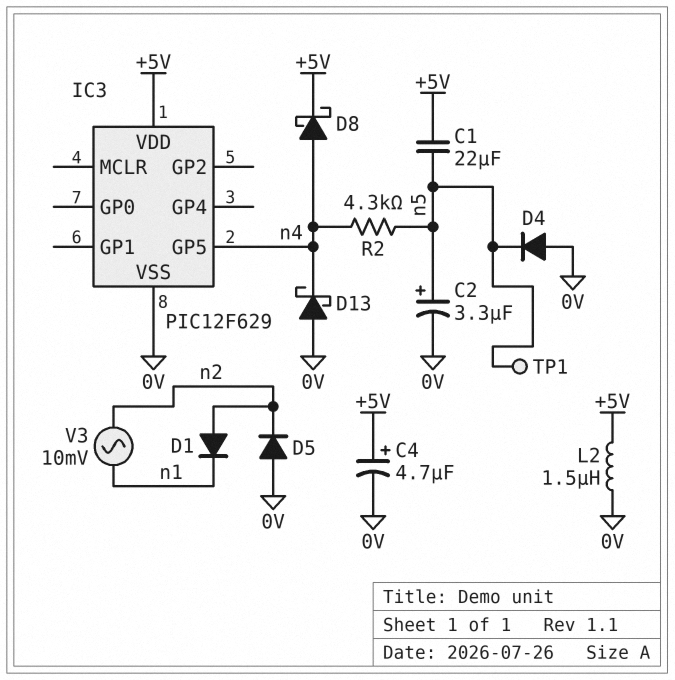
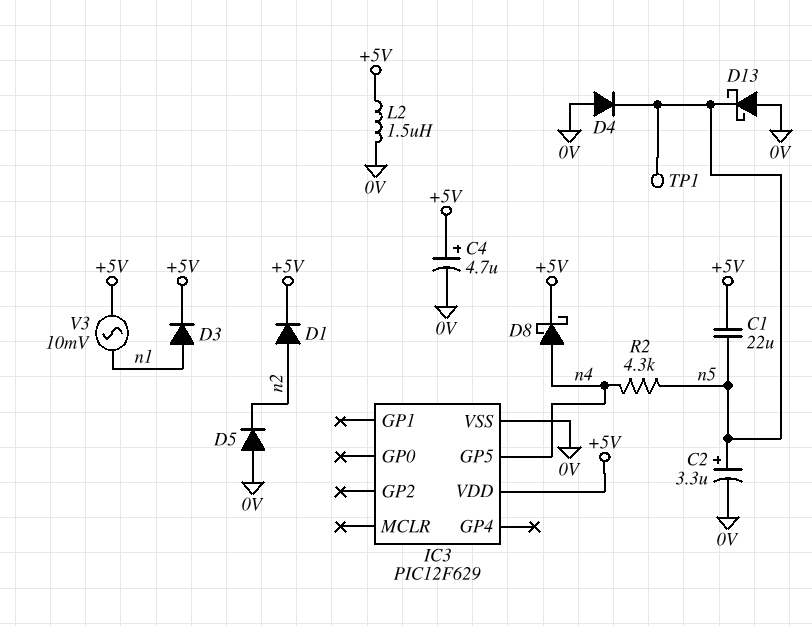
D1: diode (A n2, K n1) -> diode (A n2, K +5V)
D3: none -> diode (A n1, K +5V)
D13: schottky (A 0V, K n4) -> schottky (A 0V, K n5)
V3: AC 10mV (n1, n2) -> AC 10mV (+5V, n1)

